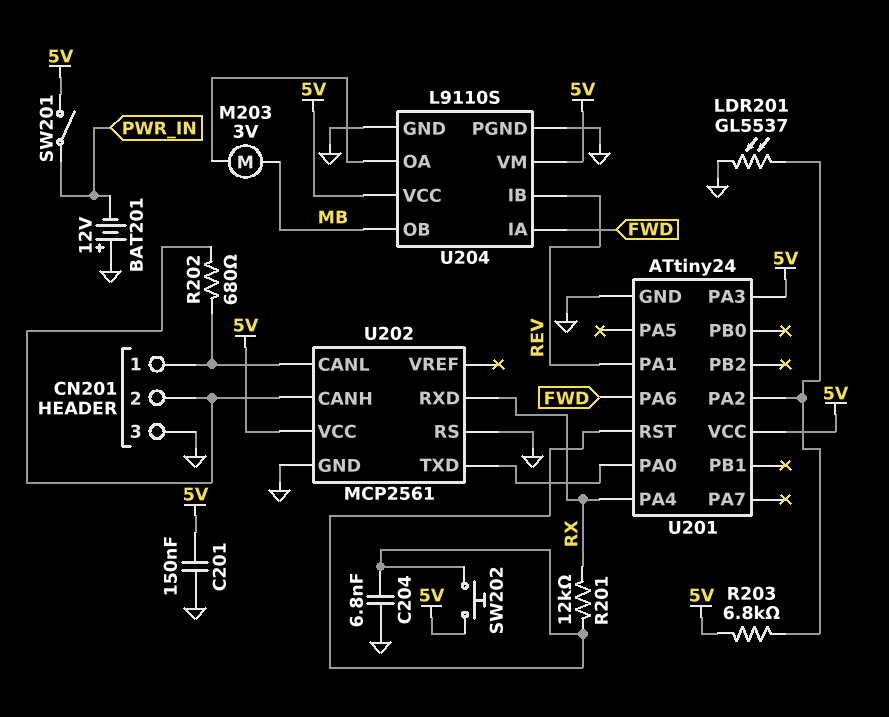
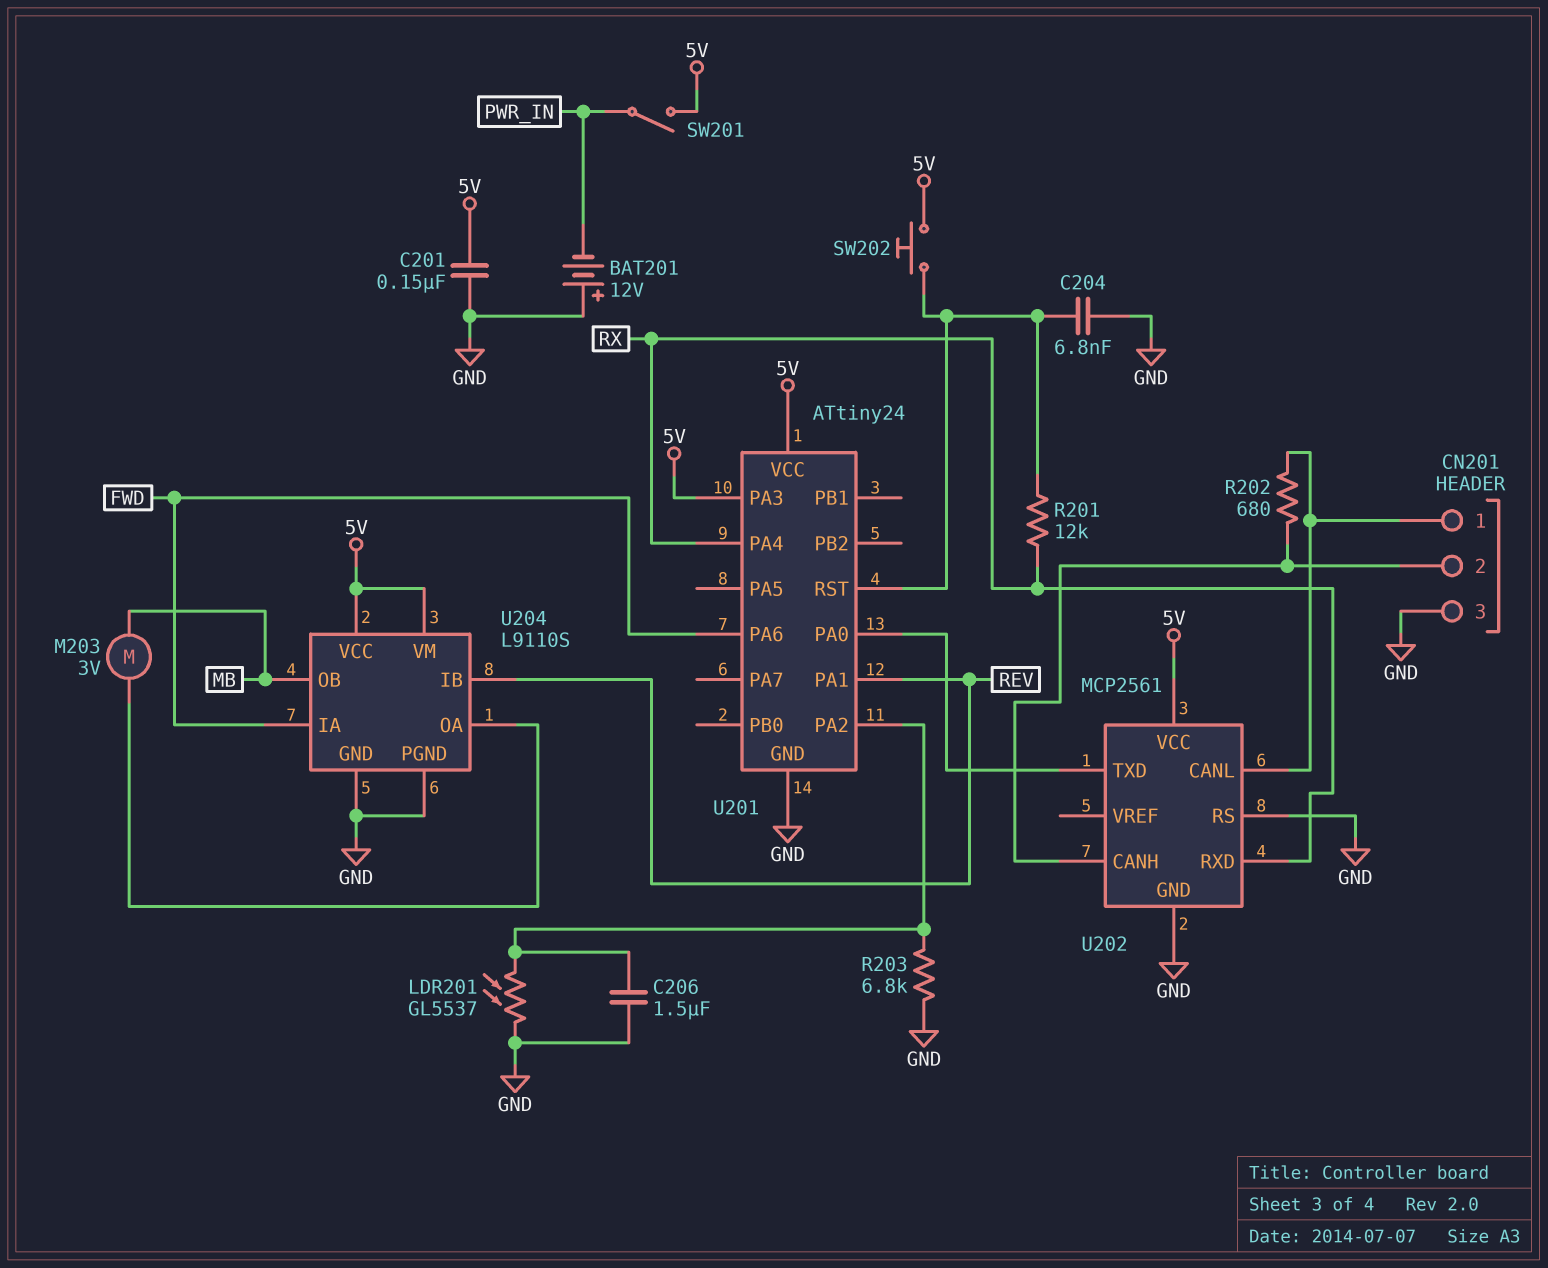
C206: none -> 1.5uF (GND, U201/PA2)
R203: 6.8k (5V, U201/PA2) -> 6.8k (GND, U201/PA2)

